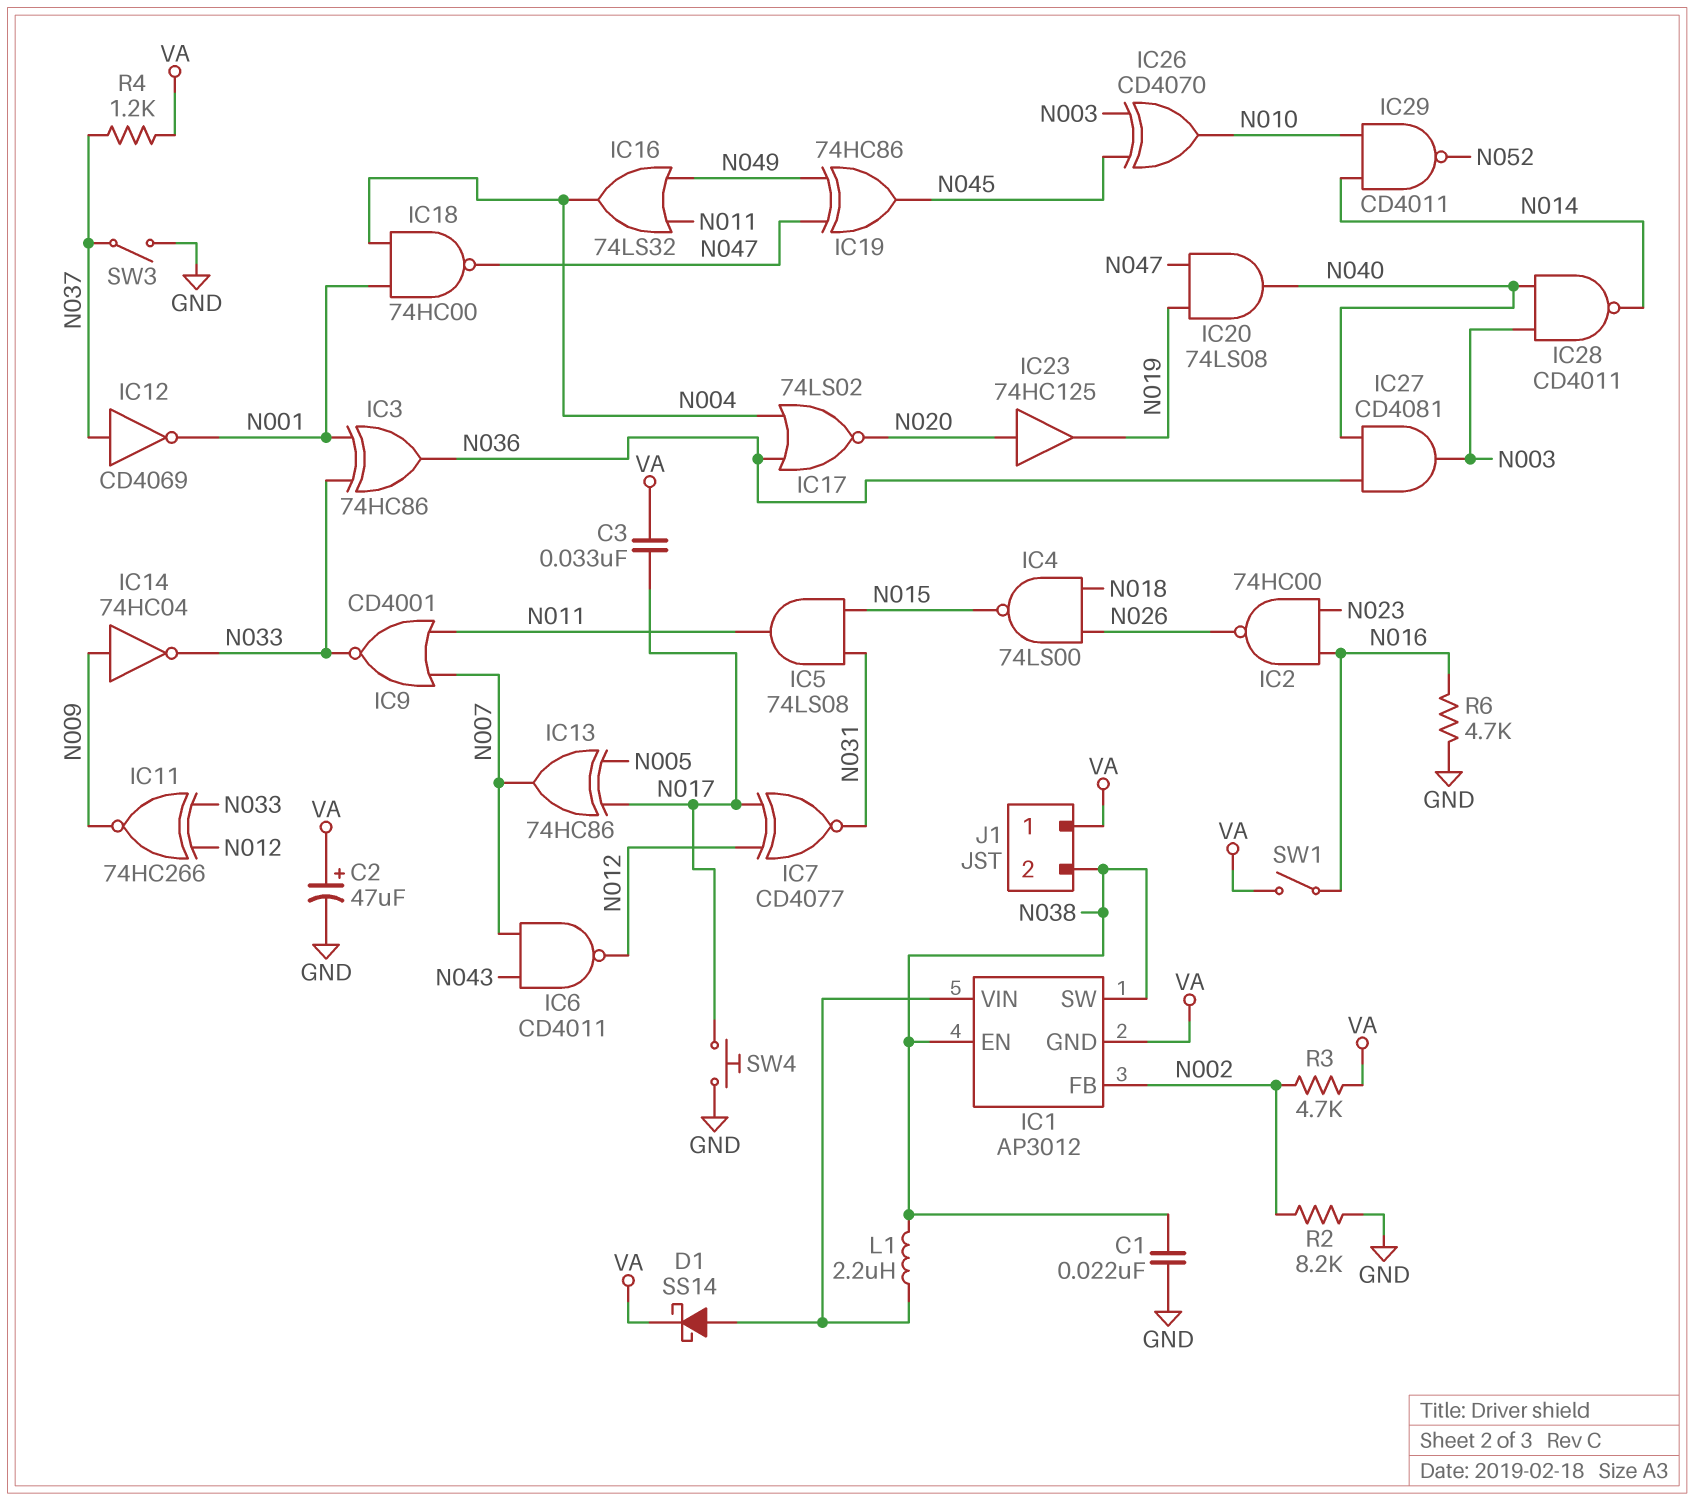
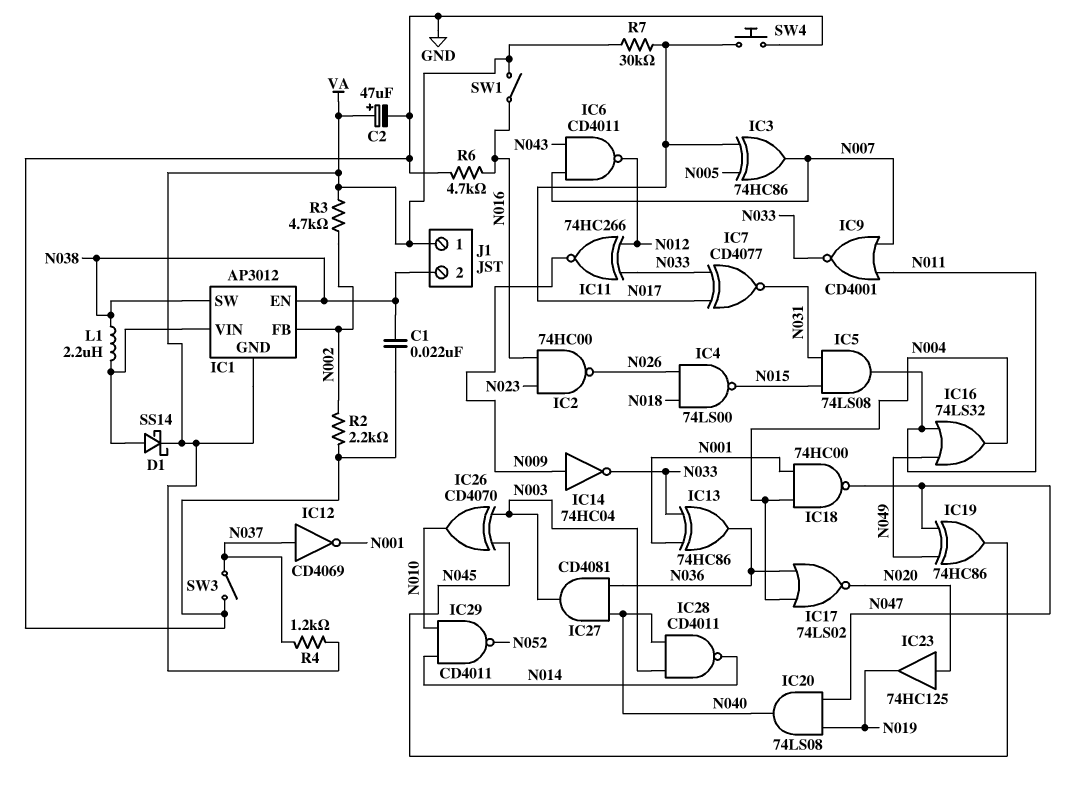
C3: 33nF (N017, VA) -> none
IC3: XOR 74HC86 (in N001, in N033, out N036) -> XOR 74HC86 (in N005, in N017, out N007)
IC7: XNOR CD4077 (in N012, in N017, out N031) -> XNOR CD4077 (in N017, in N033, out N031)
IC13: XOR 74HC86 (in N005, in N017, out N007) -> XOR 74HC86 (in N001, in N033, out N036)
R2: 8.2k (GND, N002) -> 2.2k (GND, N002)
R7: none -> 30k (N017, VA)

